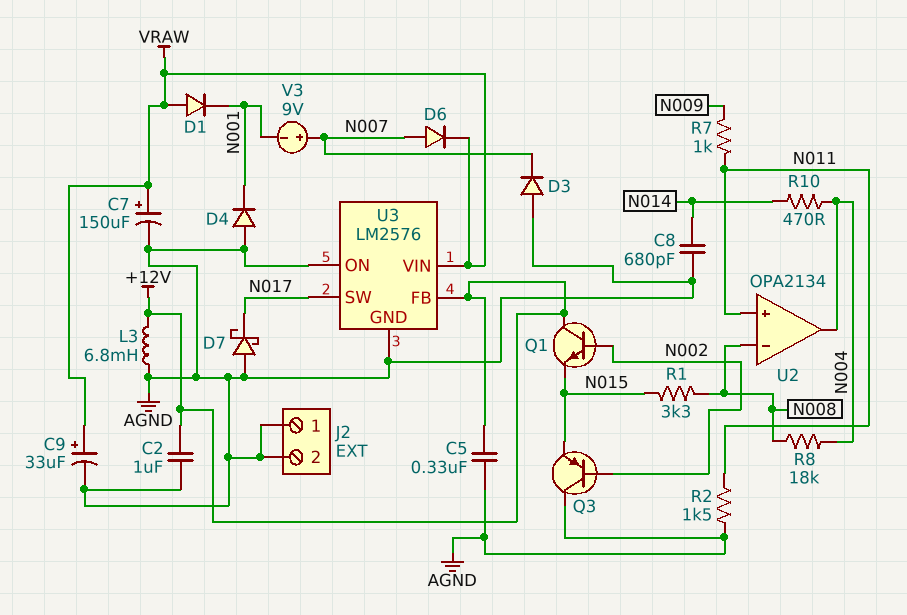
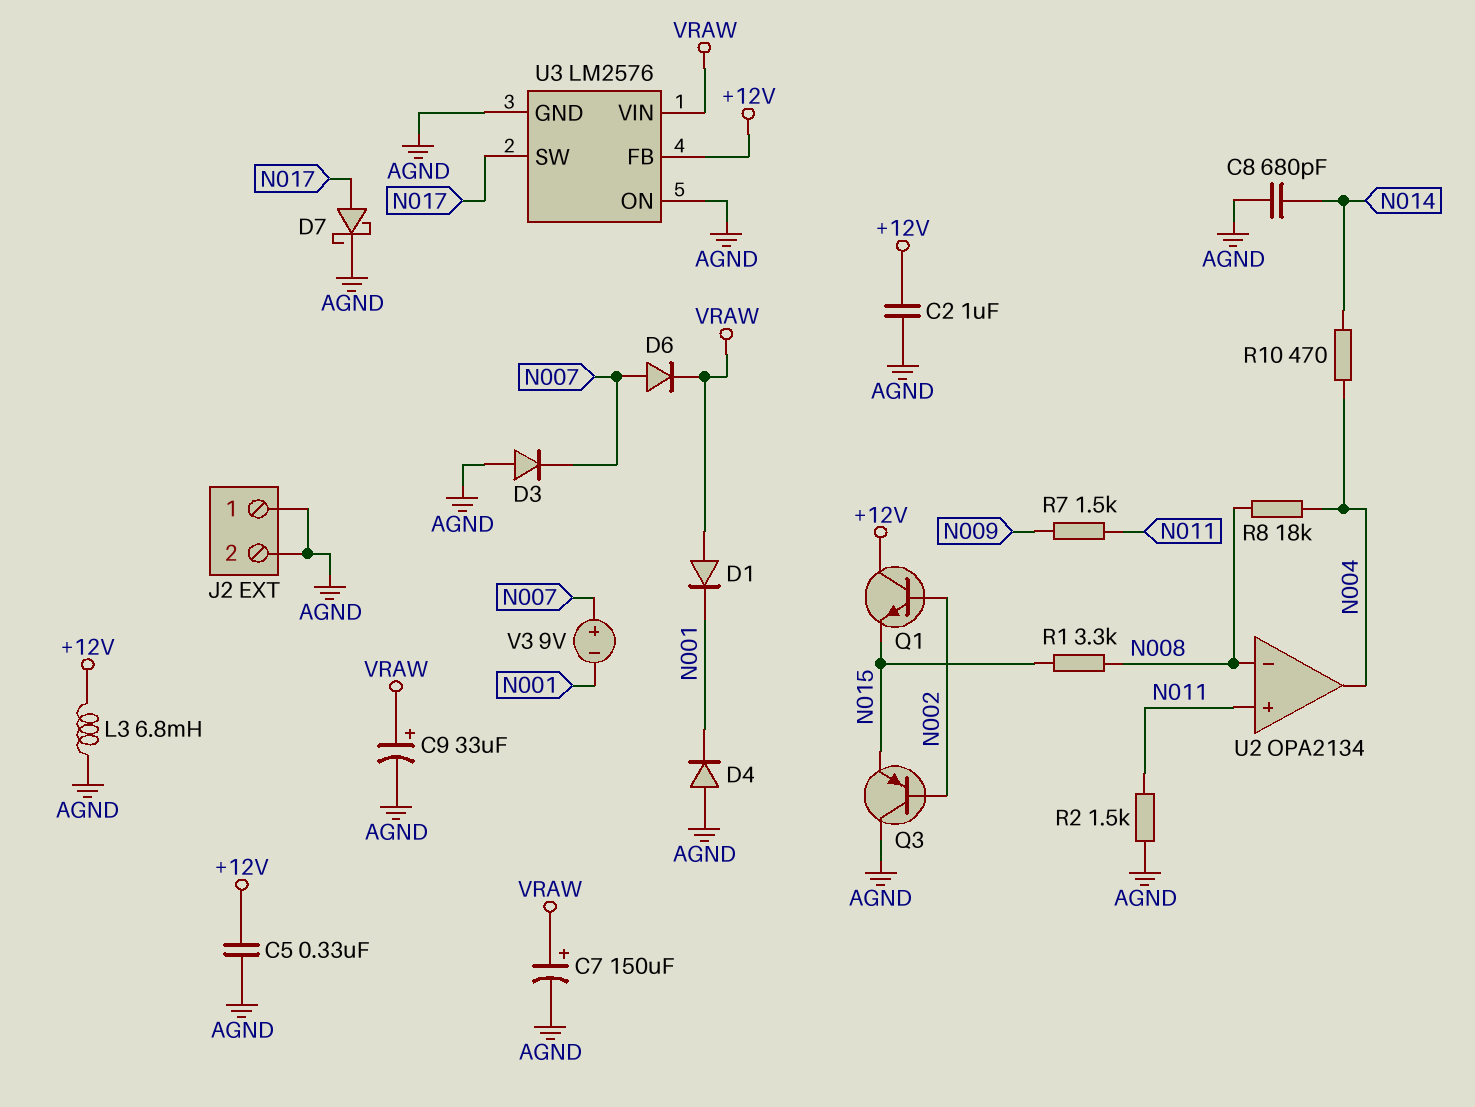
D7: schottky (A AGND, K N017) -> schottky (A N017, K AGND)
R7: 1k (N009, N011) -> 1.5k (N009, N011)

